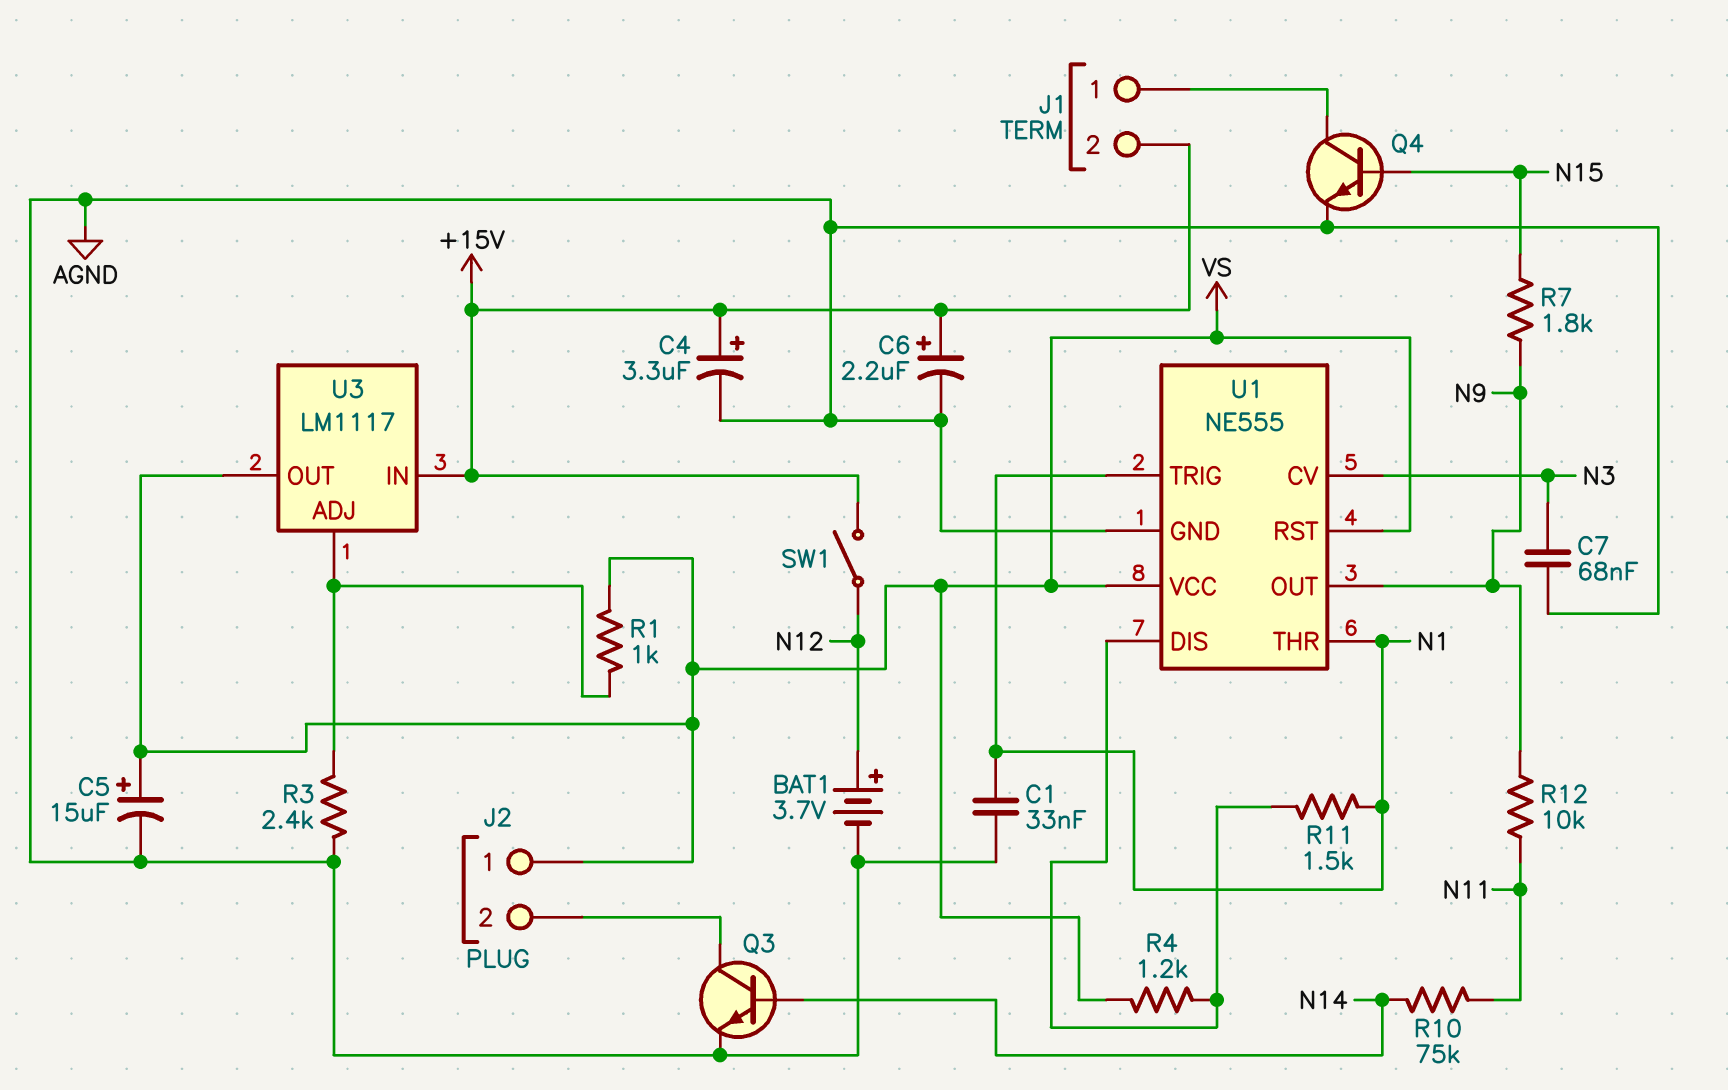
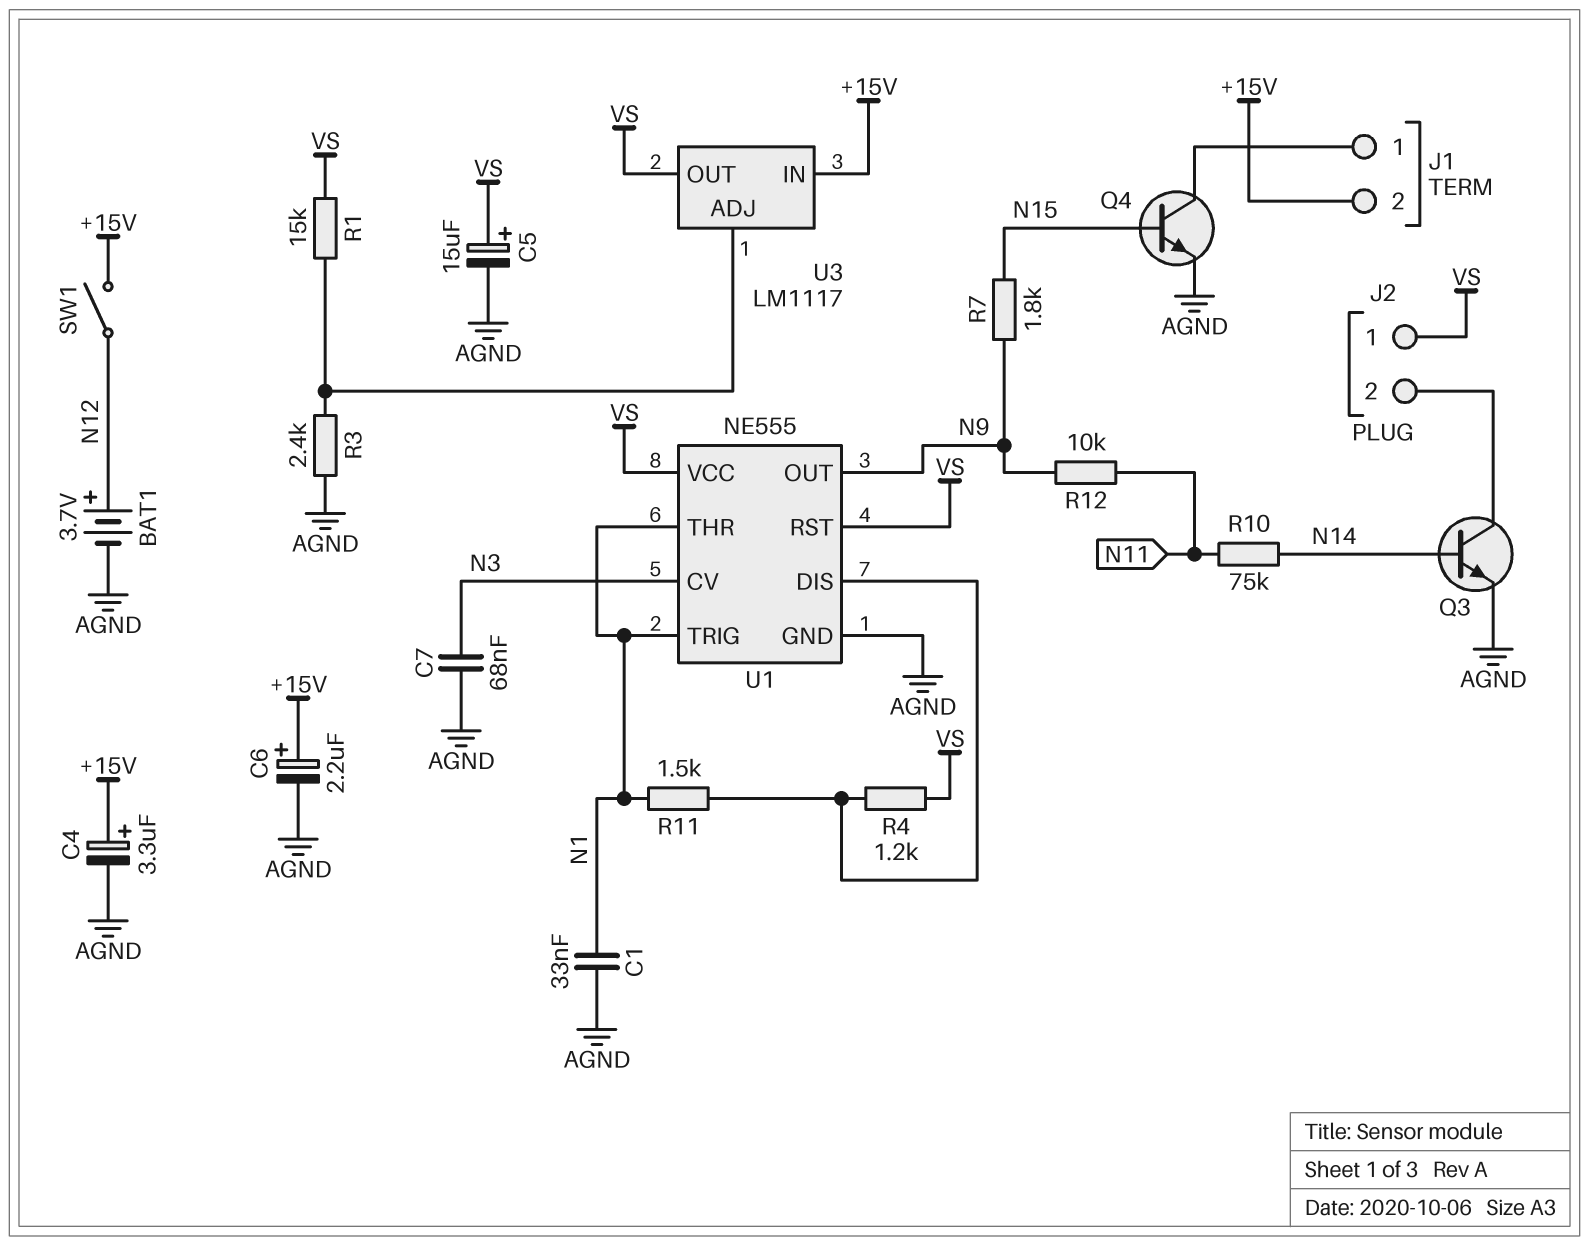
R1: 1k (U3/ADJ, VS) -> 15k (U3/ADJ, VS)

